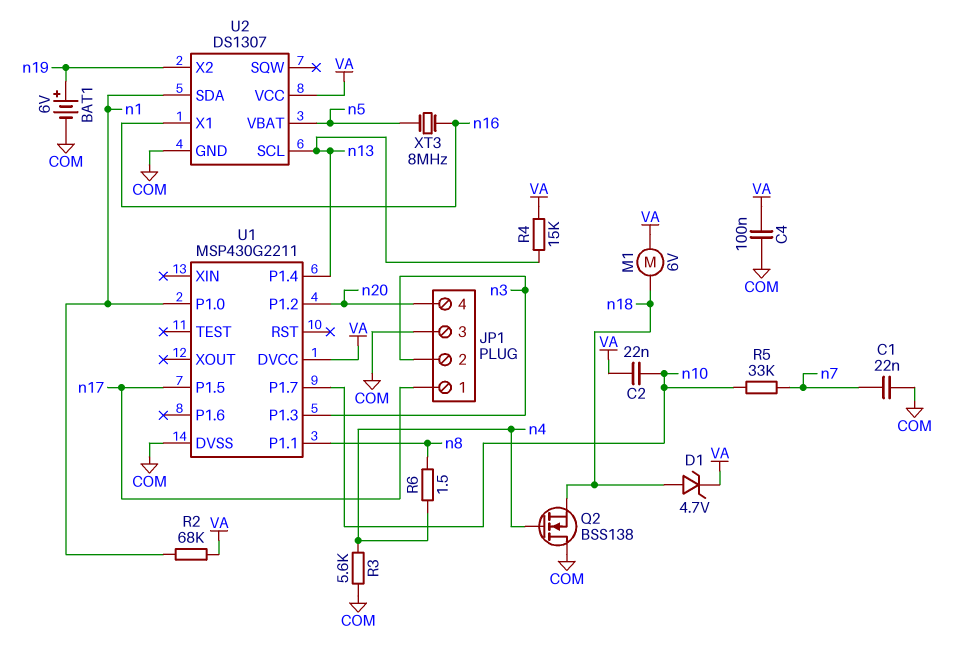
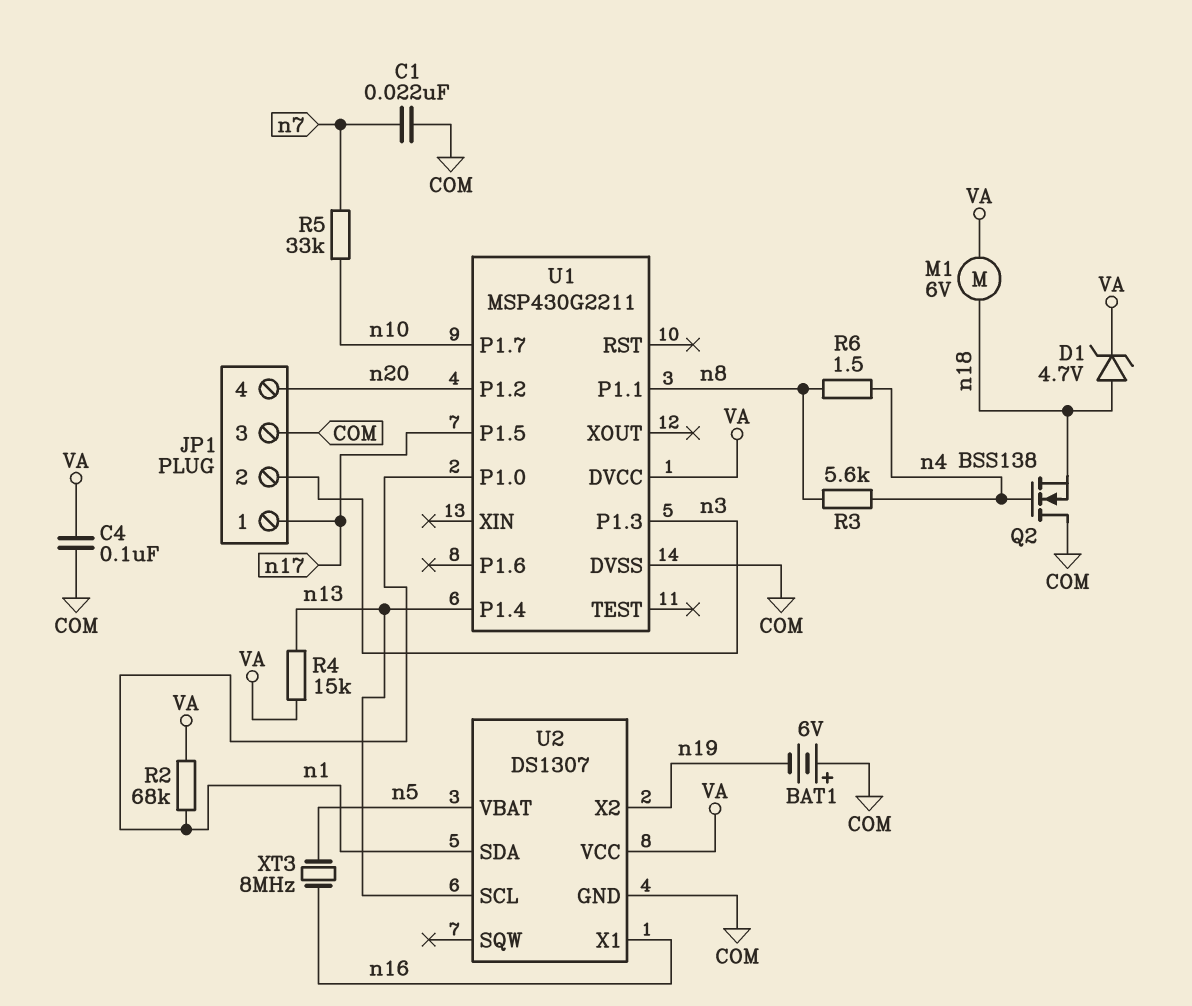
BAT1: 6V (plus n19, minus COM) -> 6V (plus COM, minus n19)
C2: 22nF (VA, n10) -> none
R3: 5.6k (COM, n4) -> 5.6k (n4, n8)

